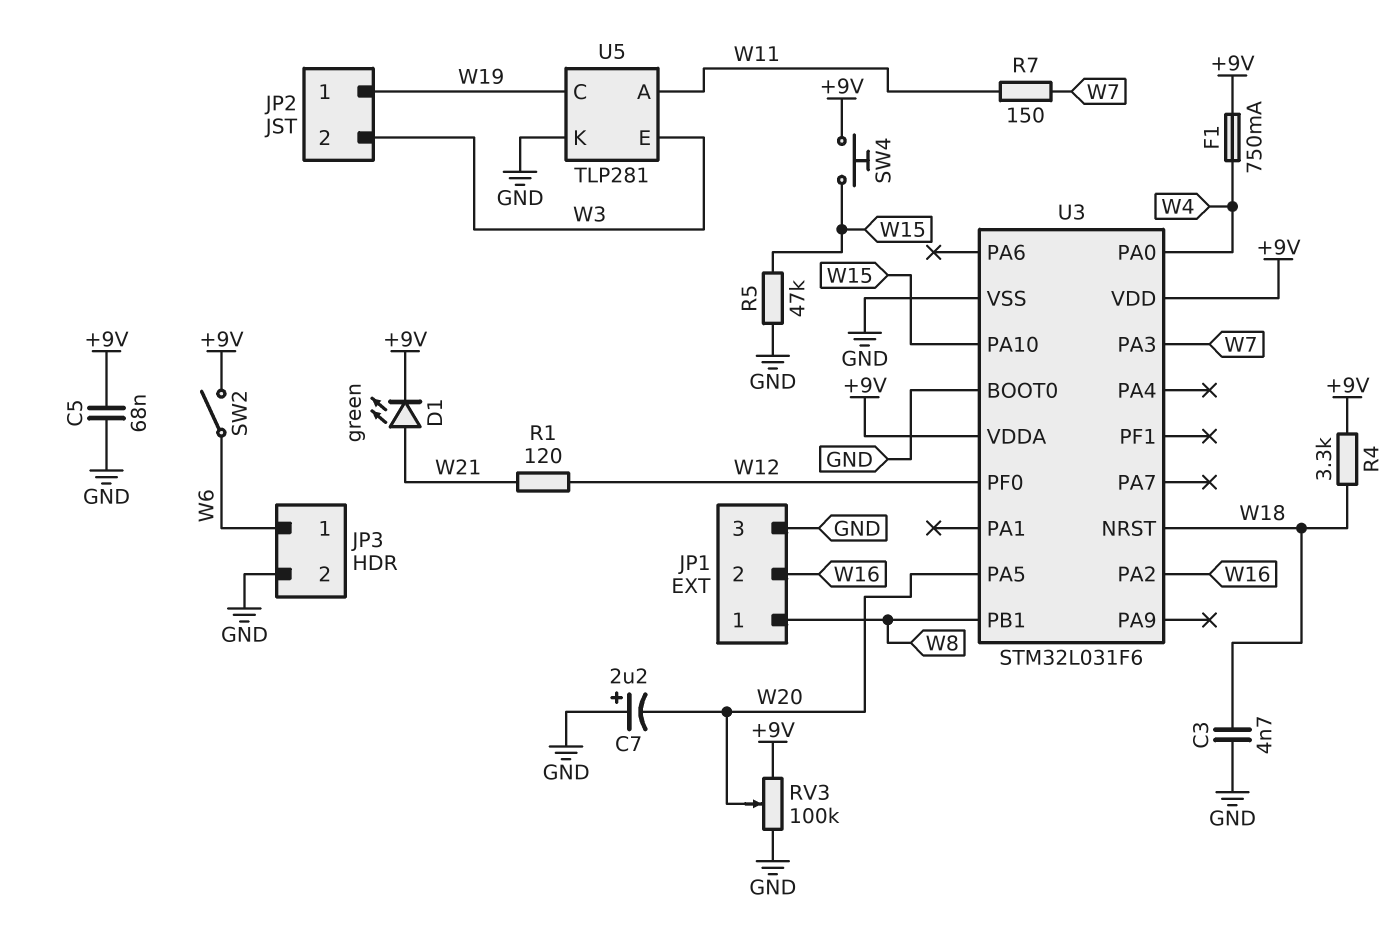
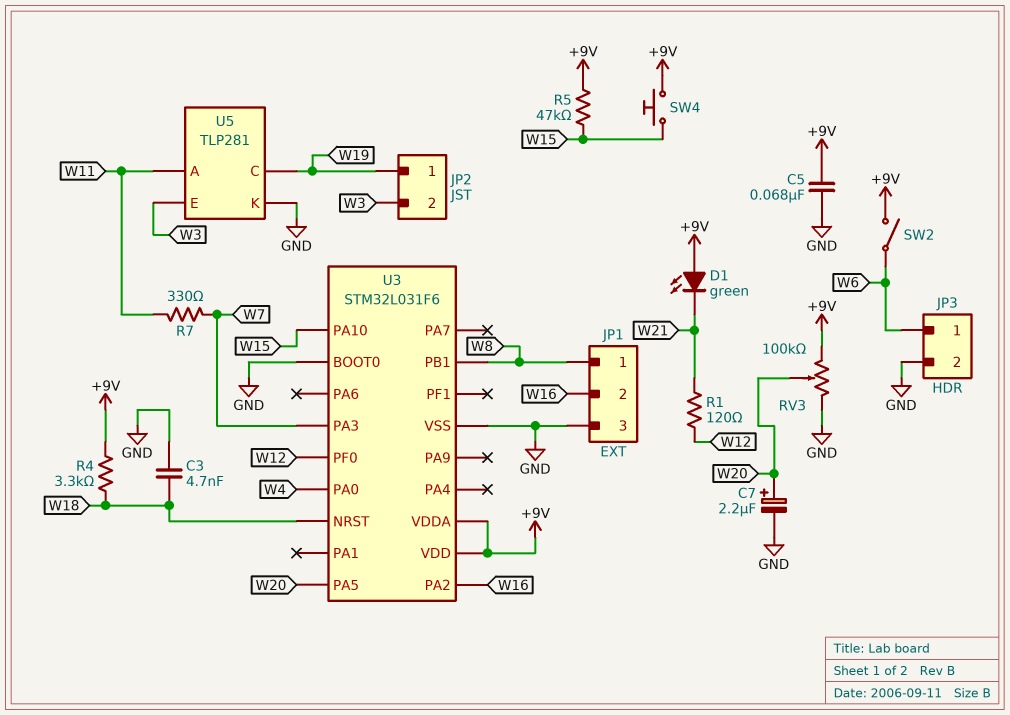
C7: 2.2uF (plus GND, minus W20) -> 2.2uF (plus W20, minus GND)
D1: LED green (A W21, K +9V) -> LED green (A +9V, K W21)
F1: 750mA (+9V, W4) -> none
R5: 47k (GND, W15) -> 47k (+9V, W15)
R7: 150 (W7, W11) -> 330 (W7, W11)

